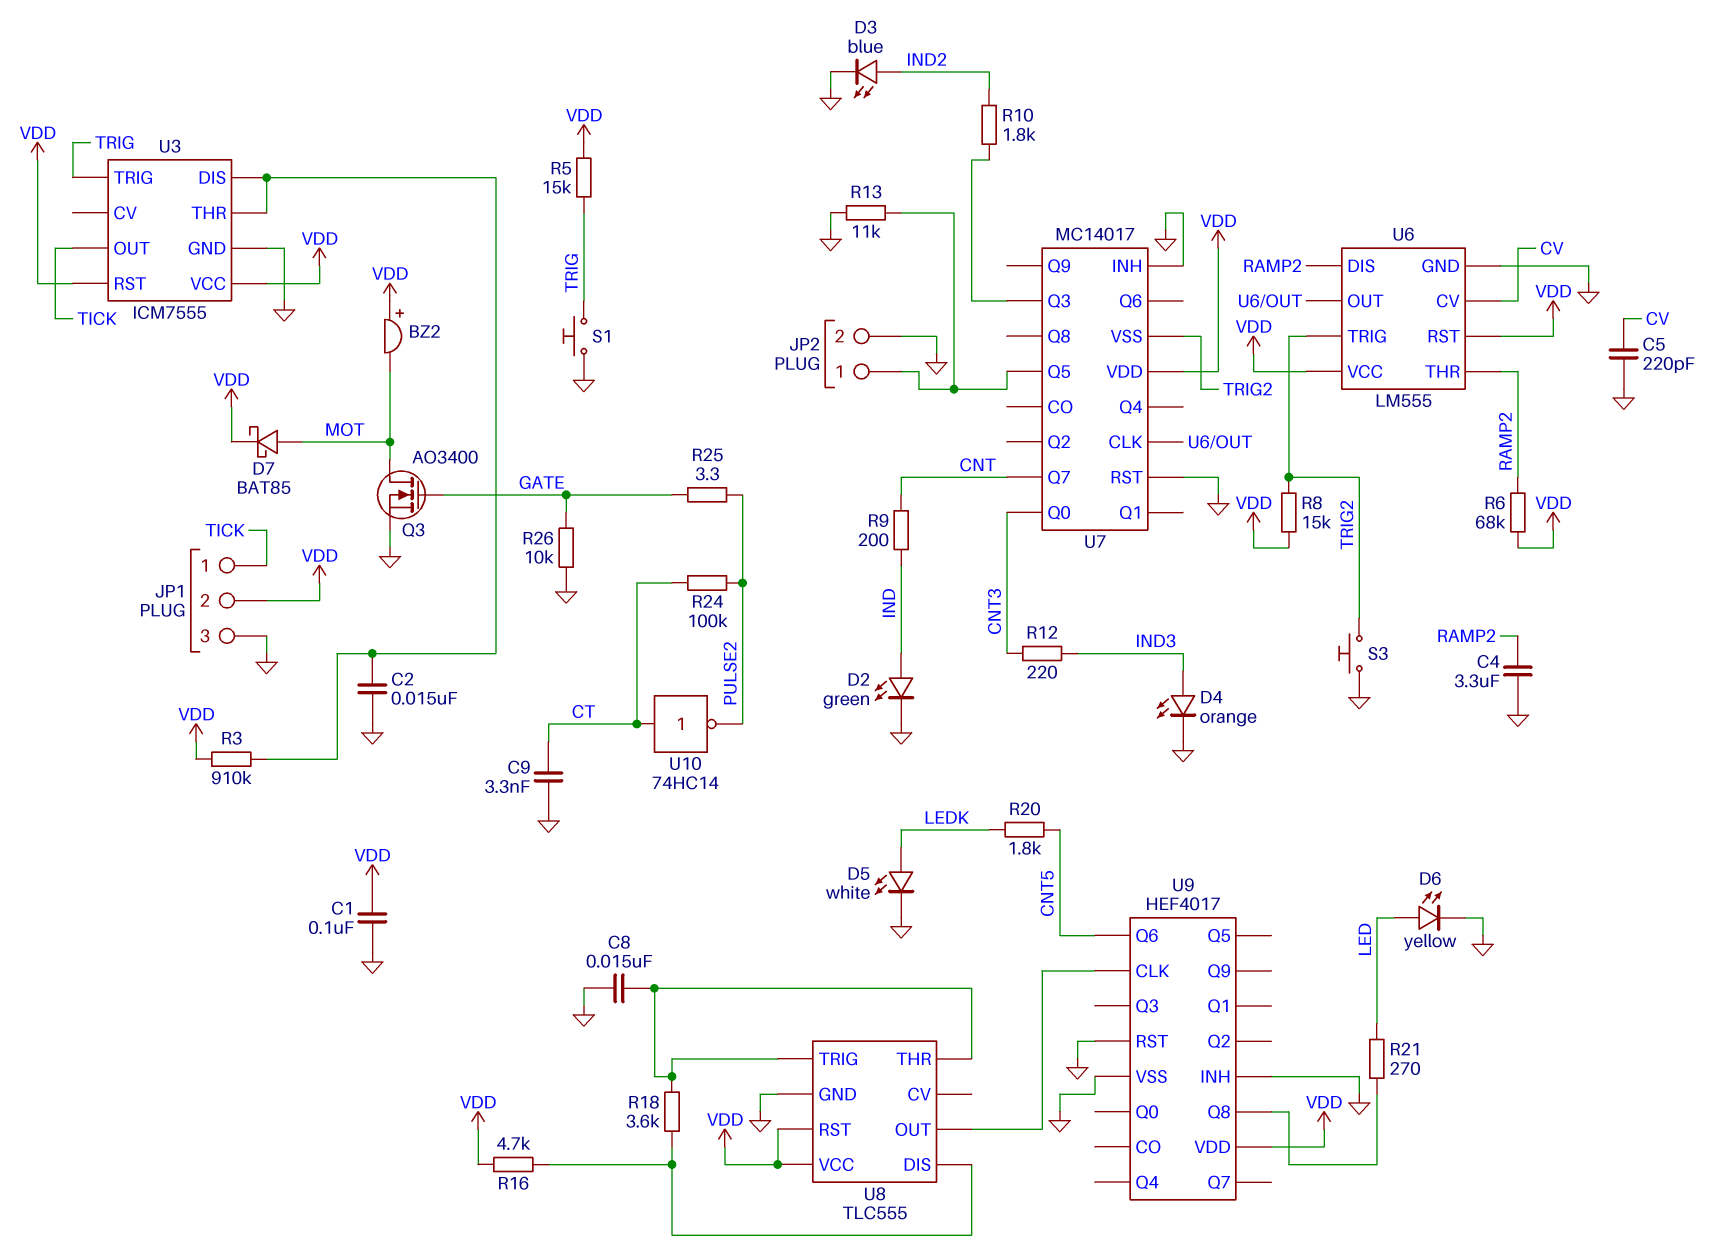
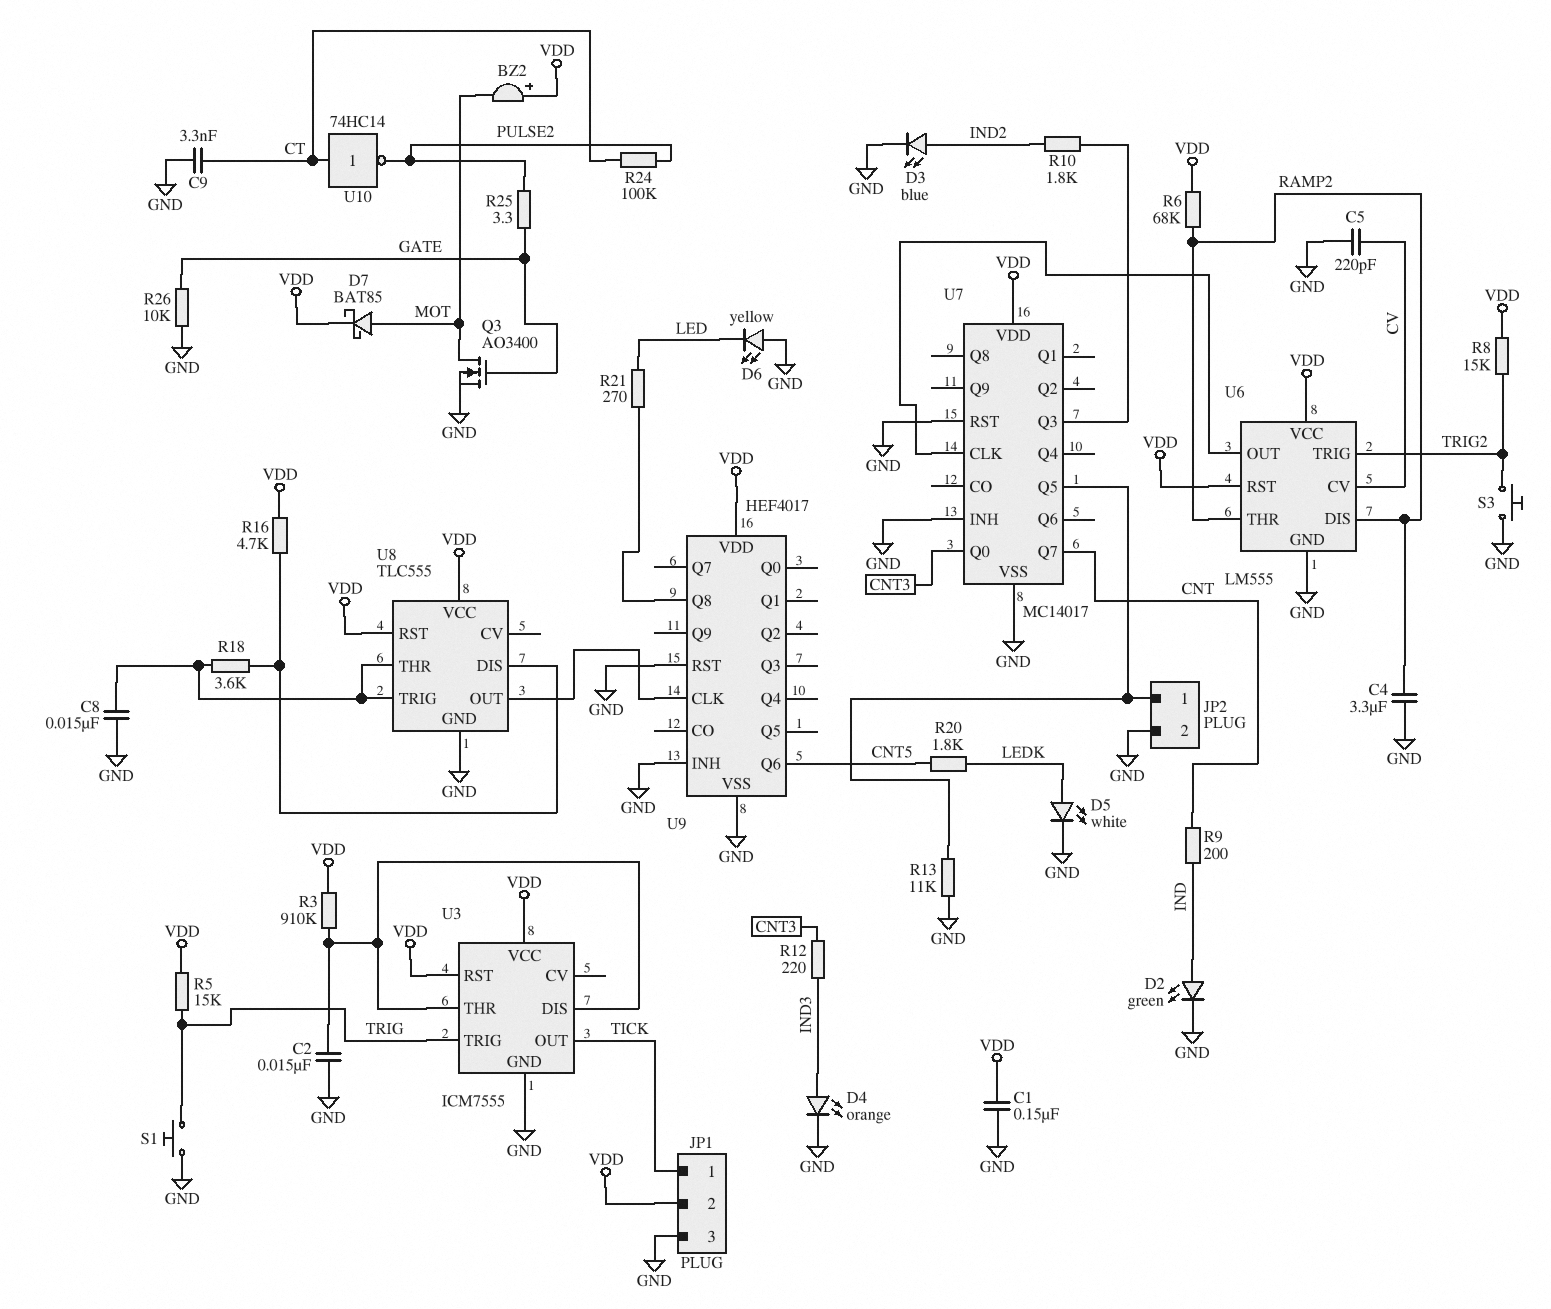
C1: 100nF (GND, VDD) -> 150nF (GND, VDD)
D6: LED yellow (A LED, K GND) -> LED yellow (A GND, K LED)
U7 pin VSS: TRIG2 -> GND

